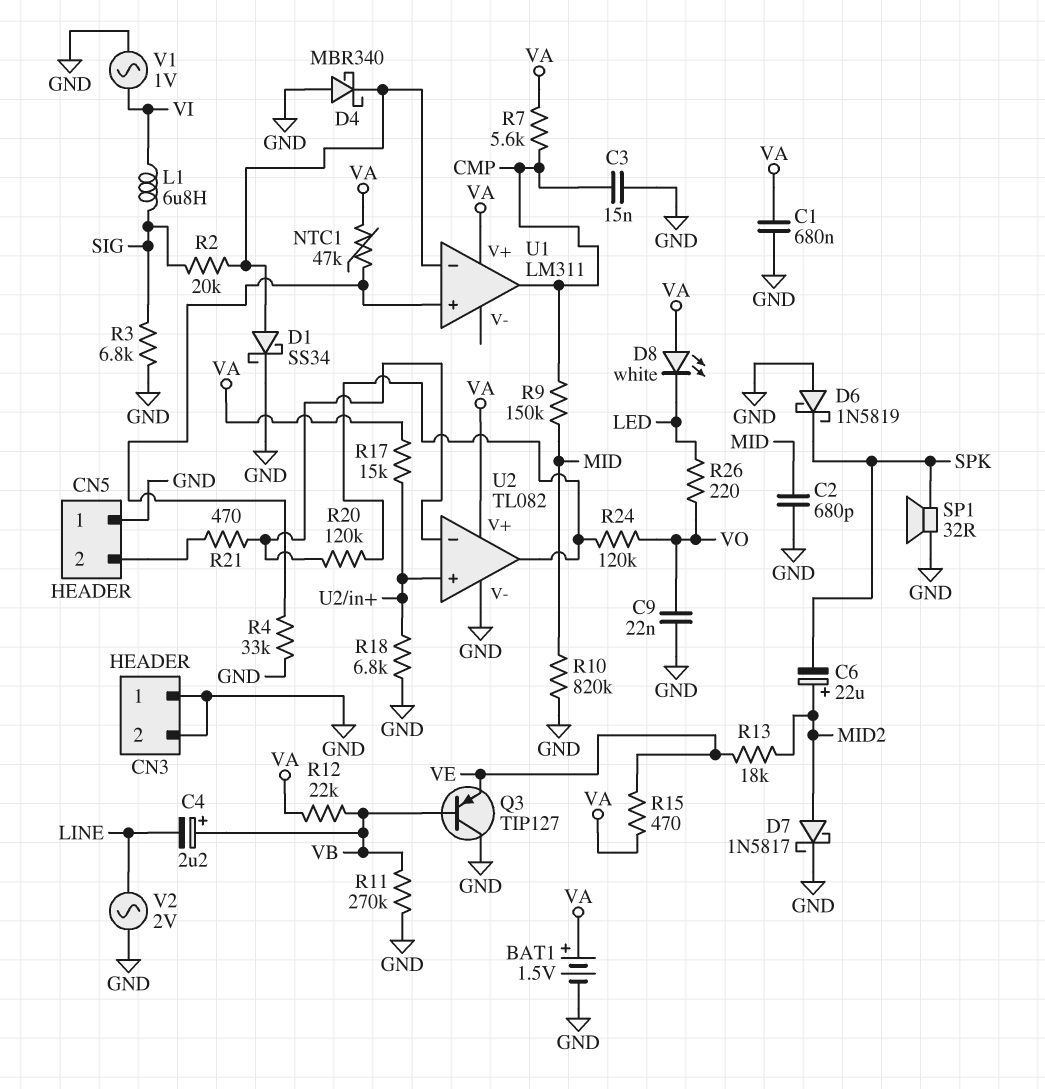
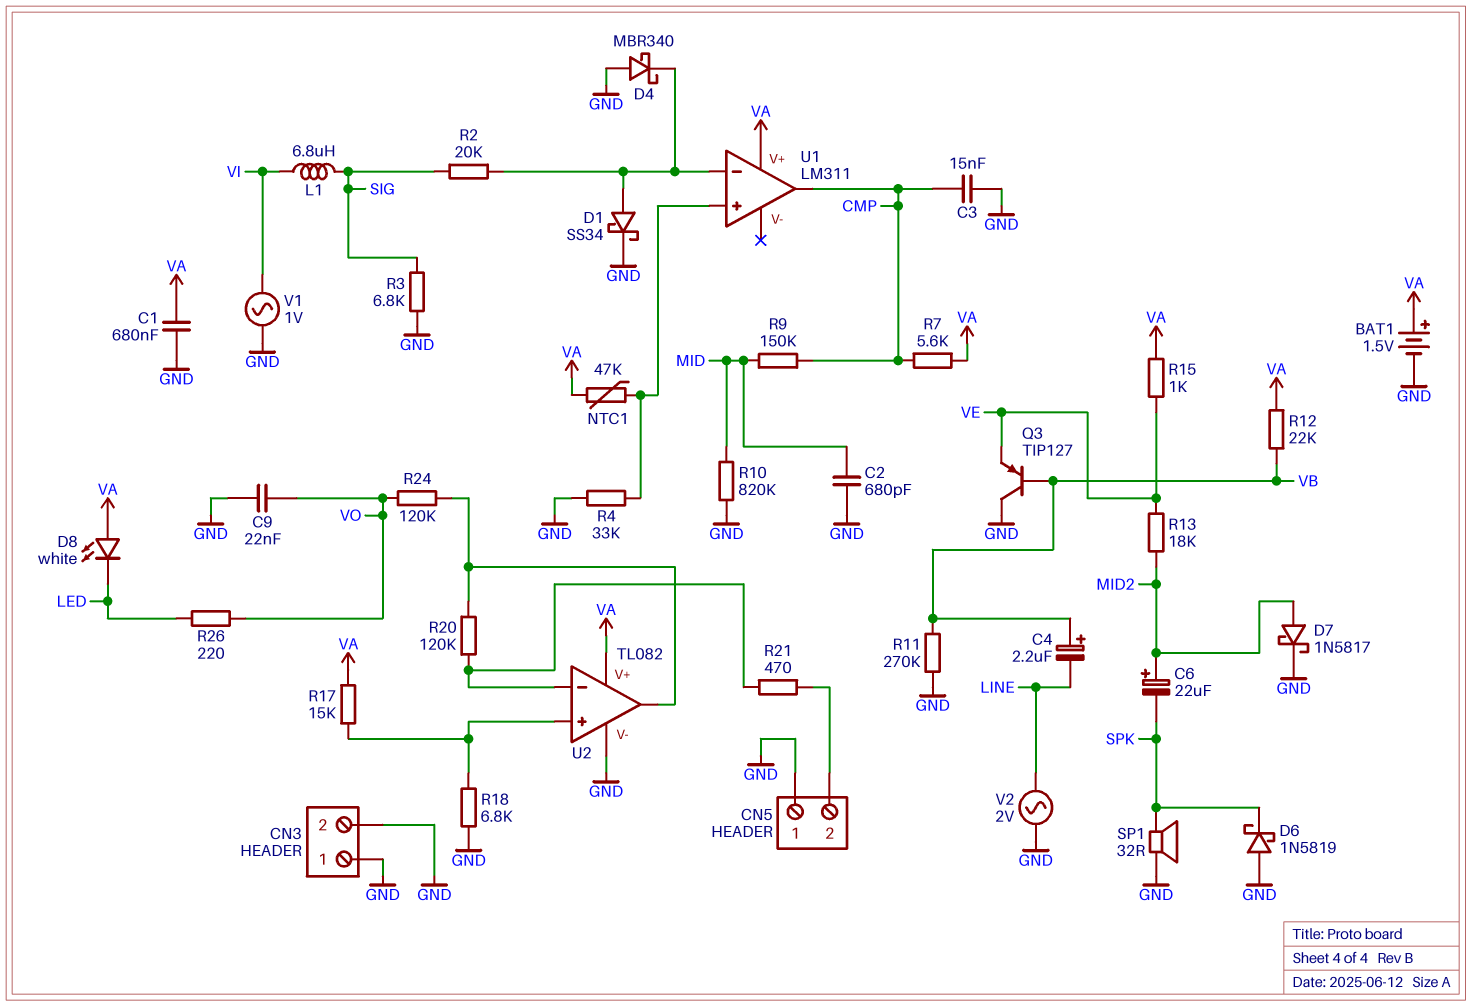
R15: 470 (VA, VE) -> 1k (VA, VE)

